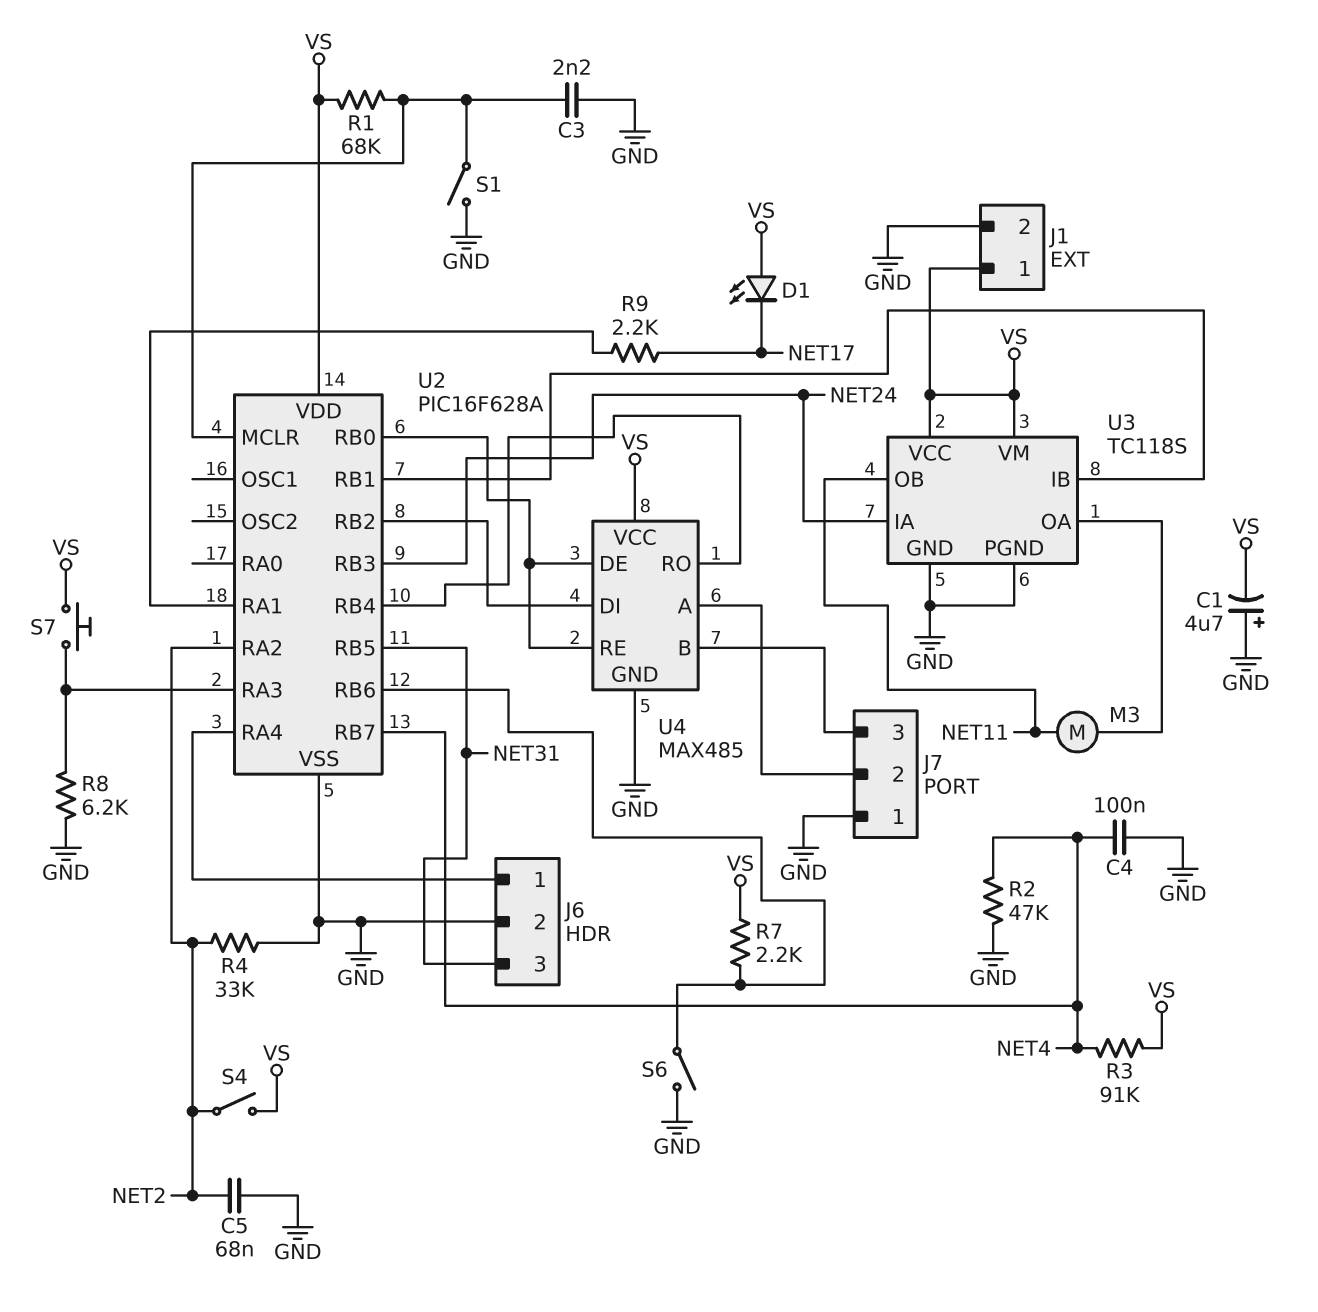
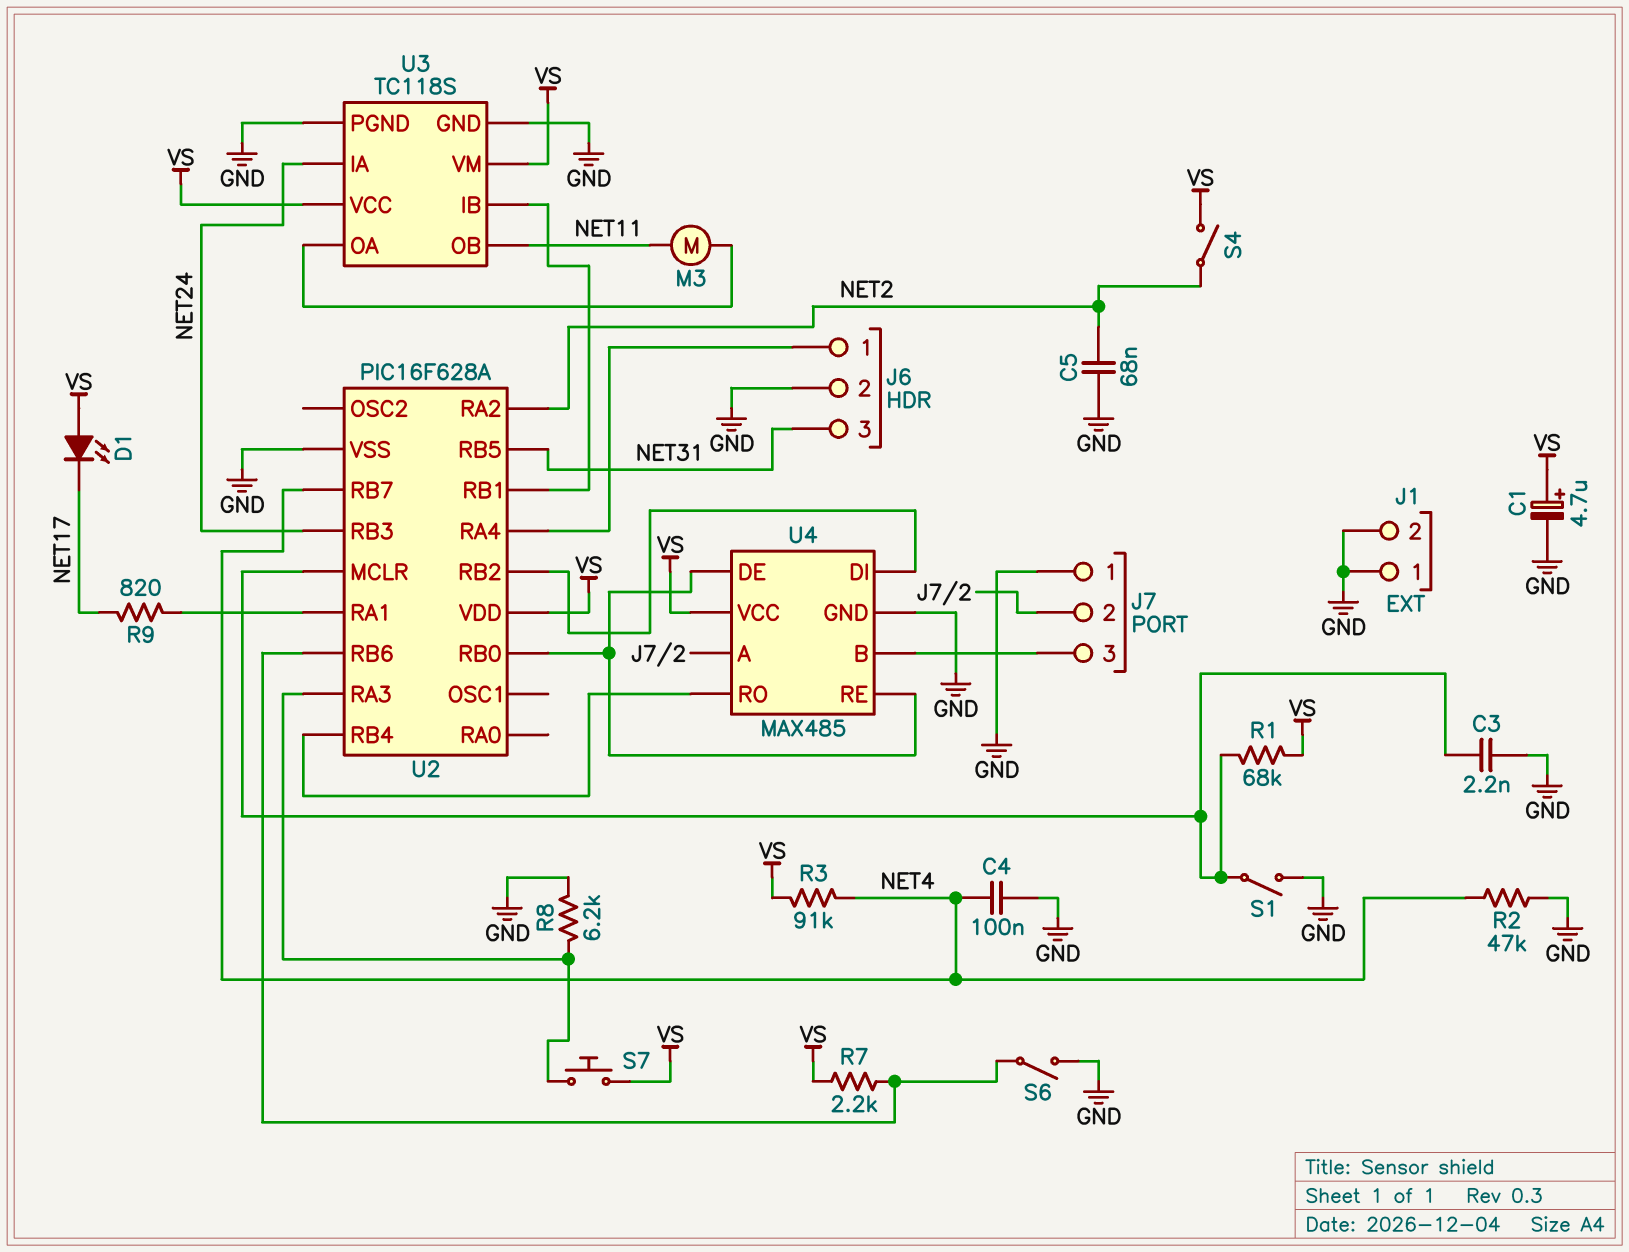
C1: 4.7uF (plus GND, minus VS) -> 4.7uF (plus VS, minus GND)
J1 pin 1: VS -> GND
R4: 33k (GND, NET2) -> none
R9: 2.2k (NET17, U2/RA1) -> 820 (NET17, U2/RA1)

